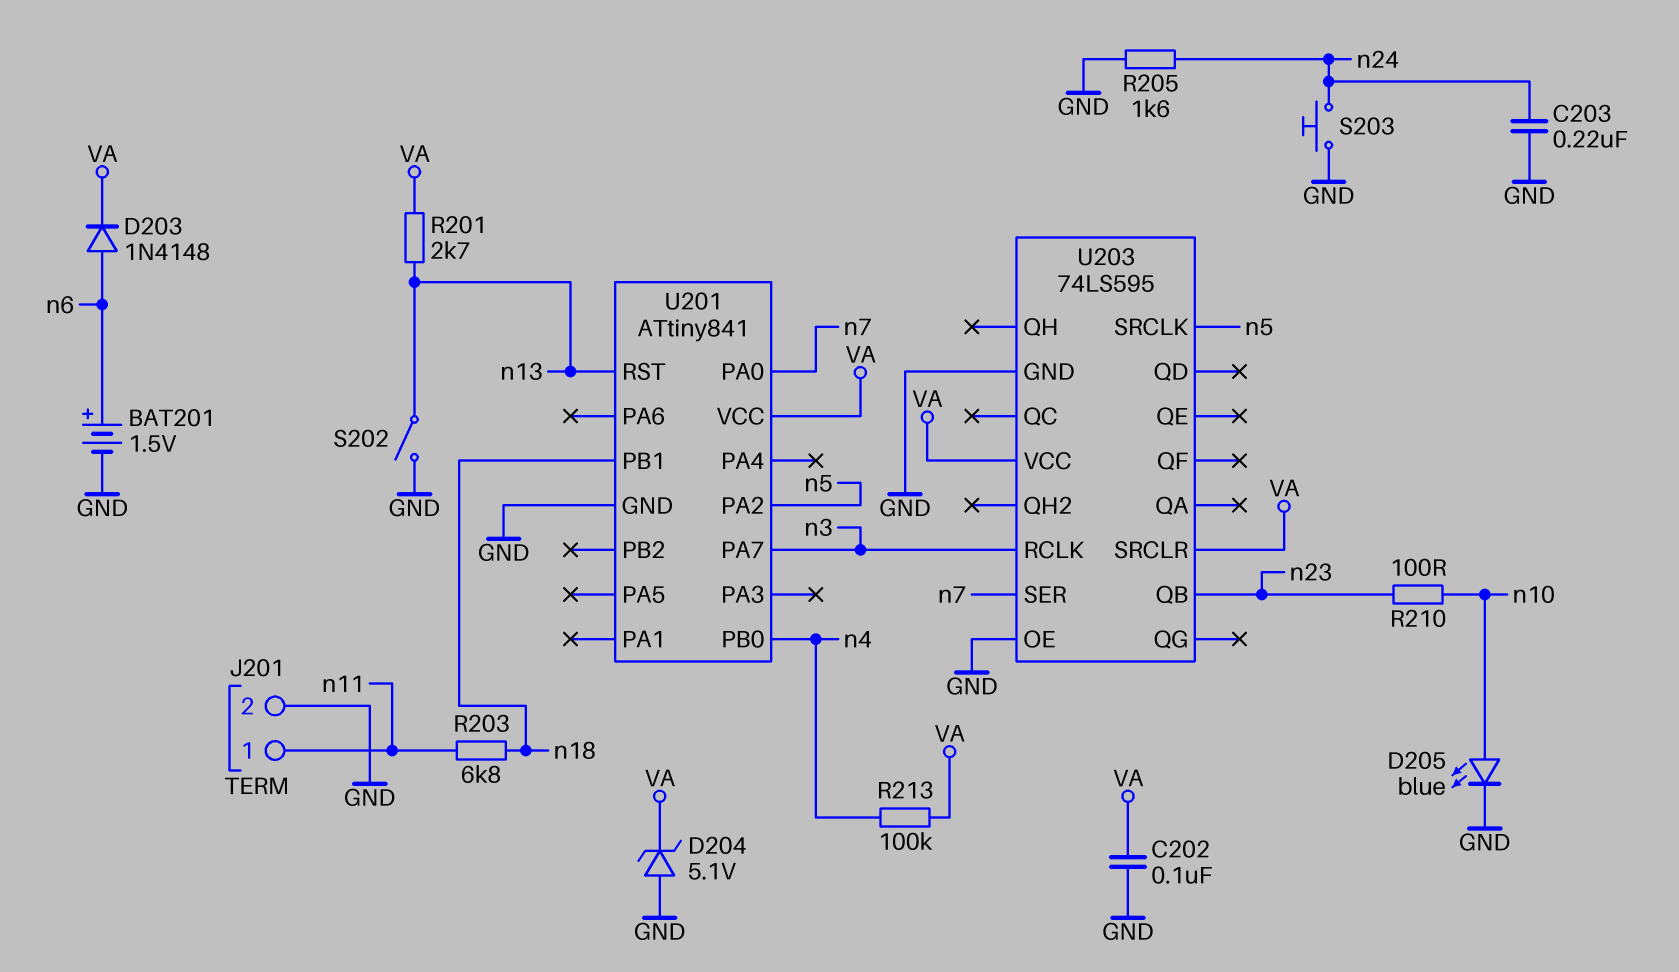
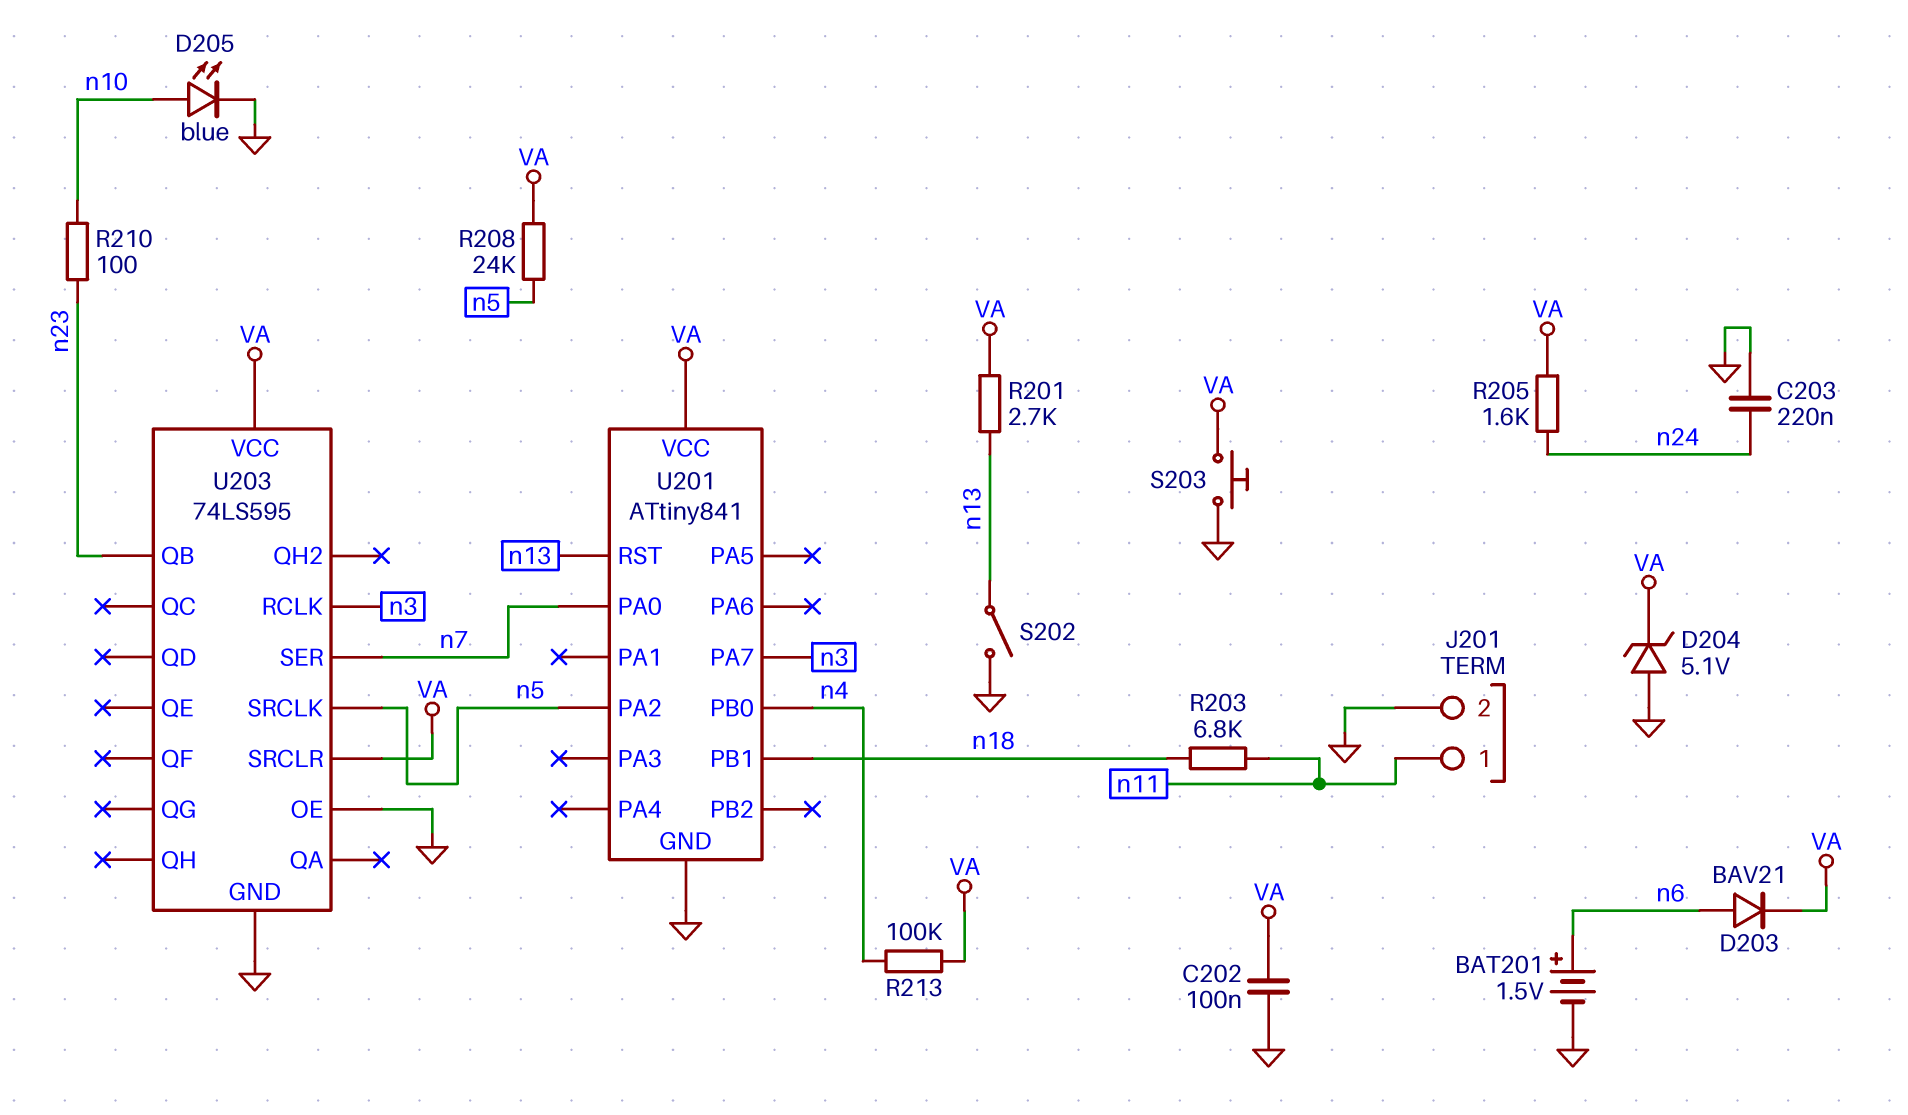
D203: diode 1N4148 (A n6, K VA) -> diode BAV21 (A n6, K VA)
R205: 1.6k (GND, n24) -> 1.6k (VA, n24)
R208: none -> 24k (VA, n5)
S203: button (GND, n24) -> button (GND, VA)

